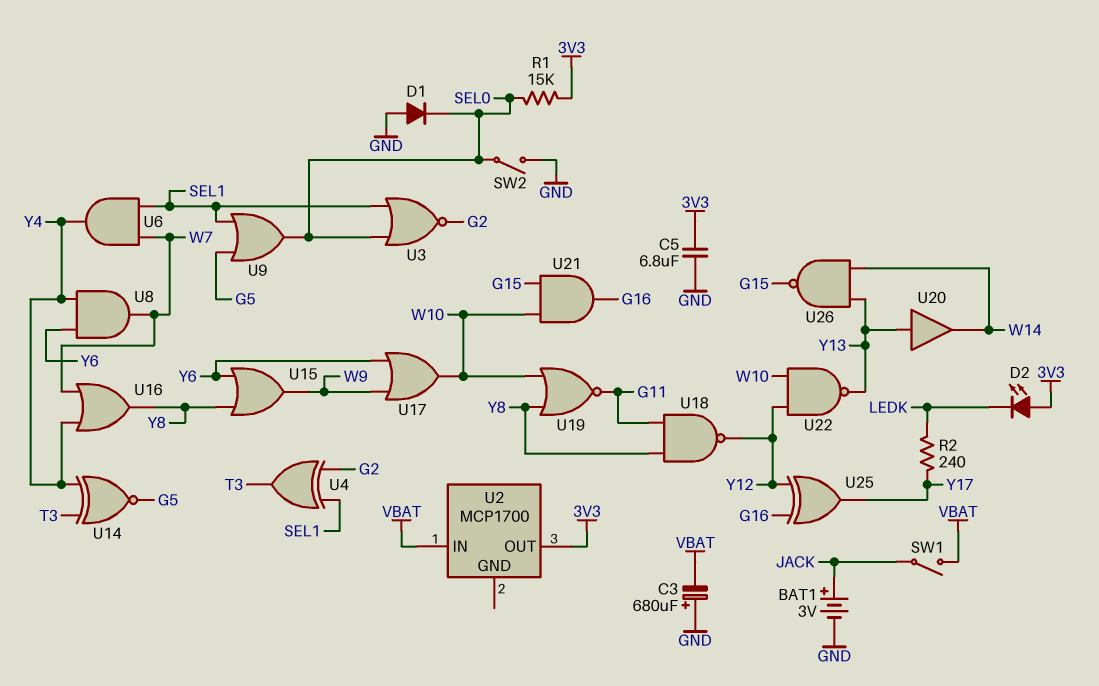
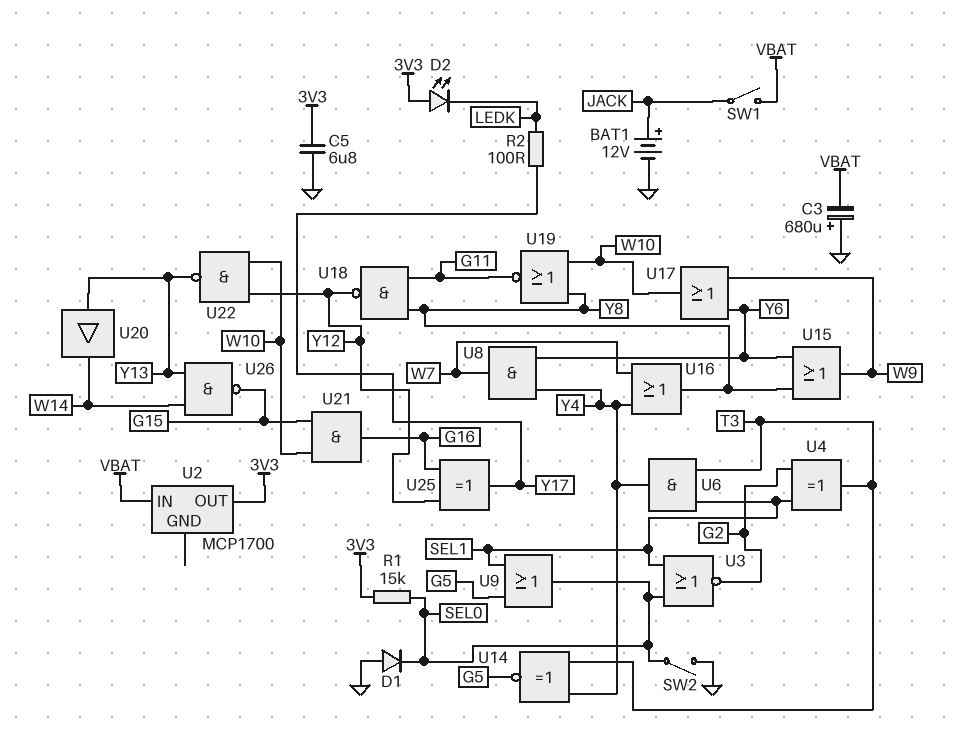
BAT1: 3V (plus JACK, minus GND) -> 12V (plus JACK, minus GND)
R2: 240 (LEDK, Y17) -> 100 (LEDK, Y17)
U6: AND (in SEL1, in W7, out Y4) -> AND (in SEL1, in T3, out Y4)

